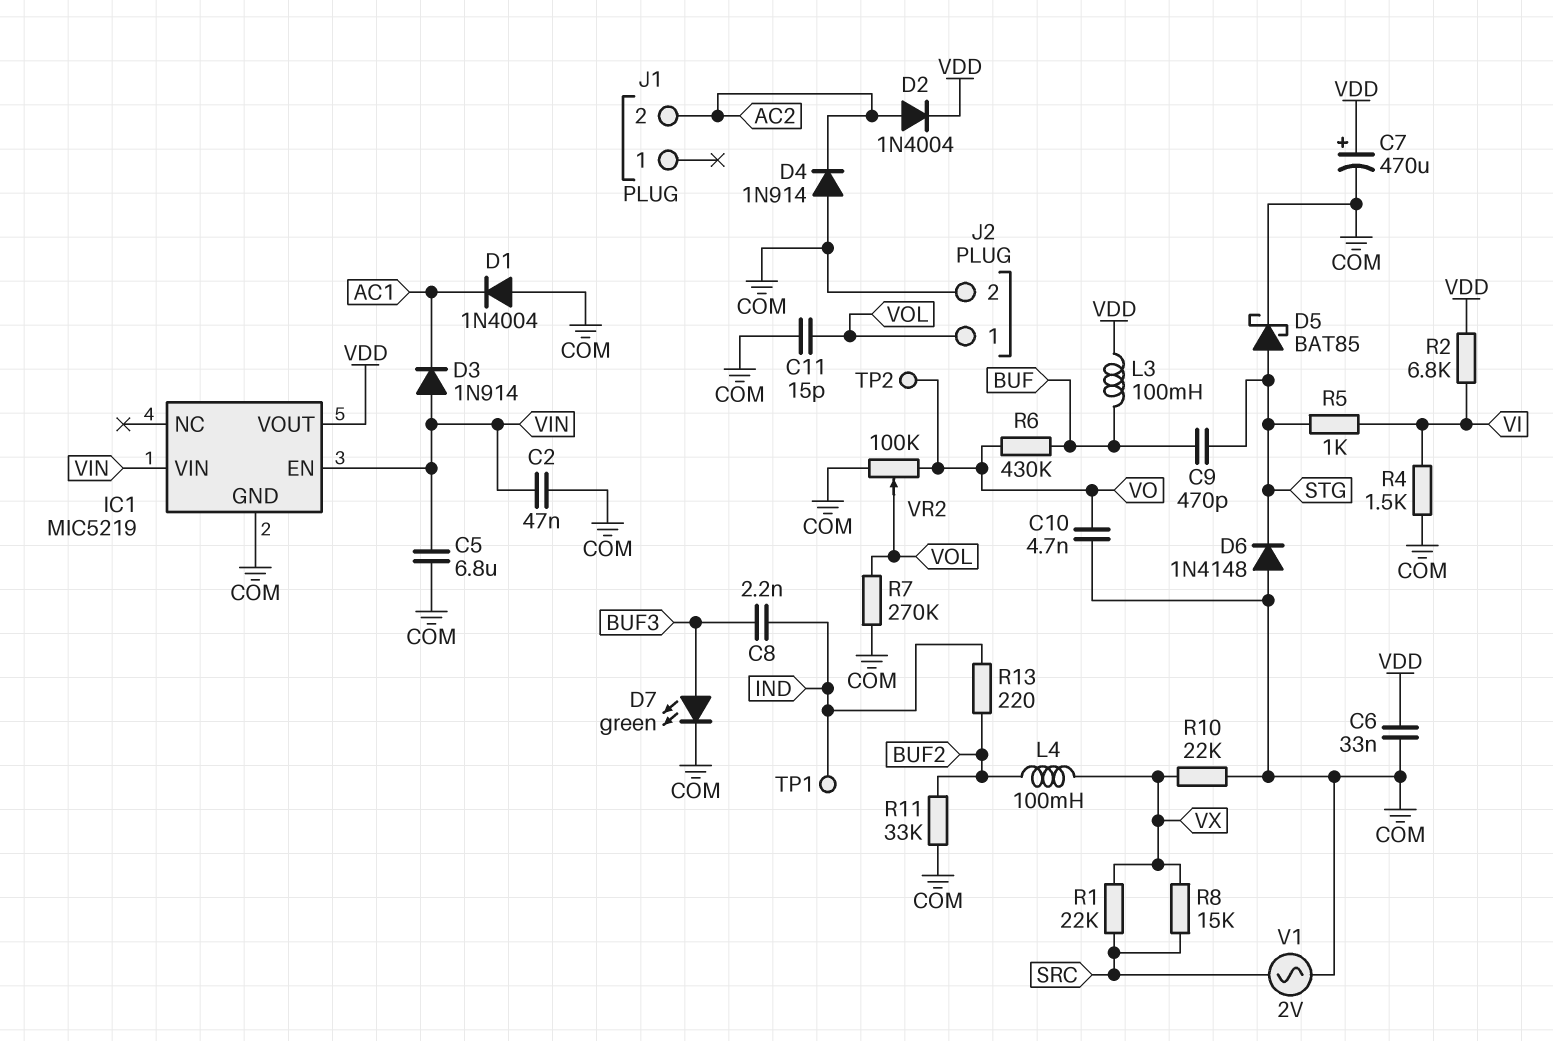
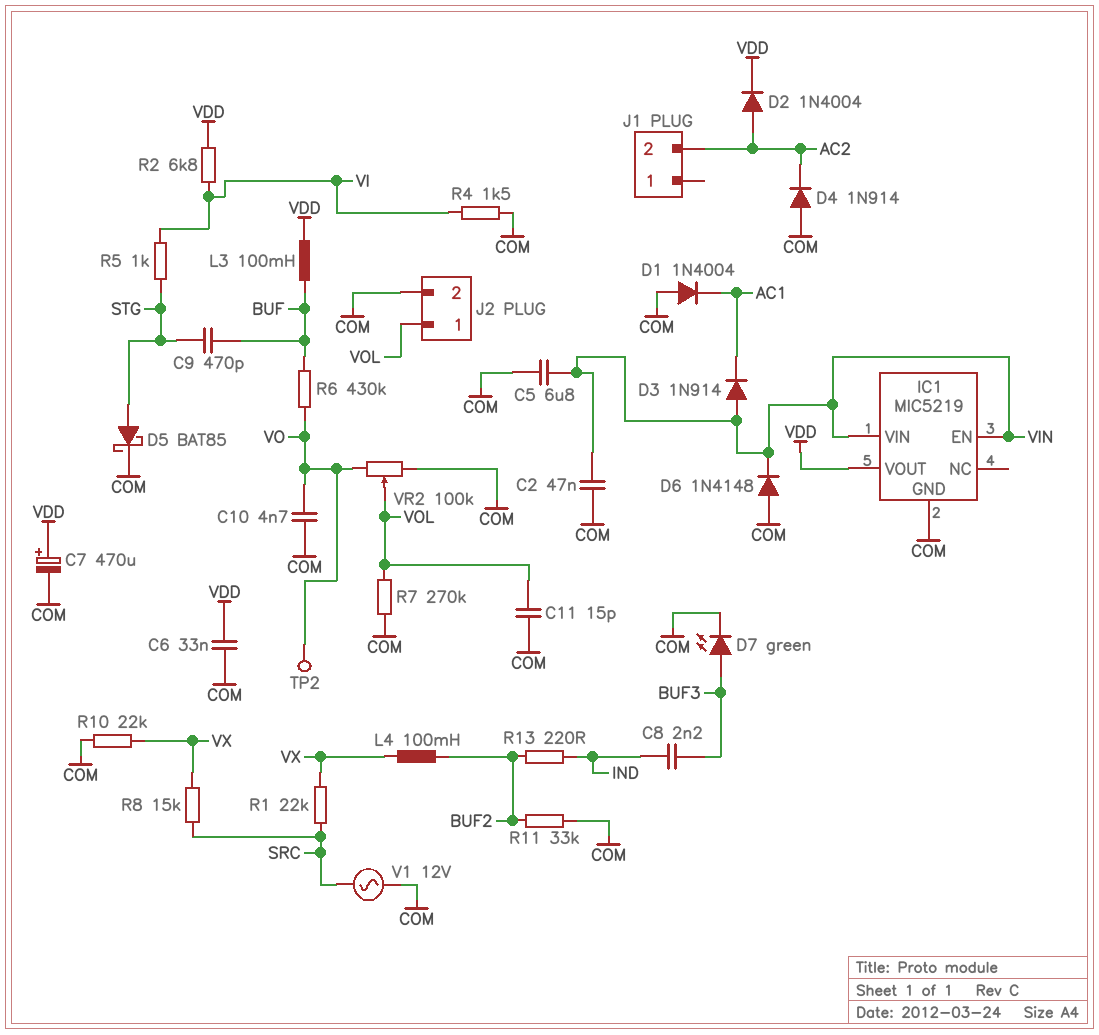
D6: diode 1N4148 (A COM, K STG) -> diode 1N4148 (A COM, K VIN)
TP1: test point (IND) -> none
V1: AC 2V (COM, SRC) -> AC 12V (COM, SRC)

